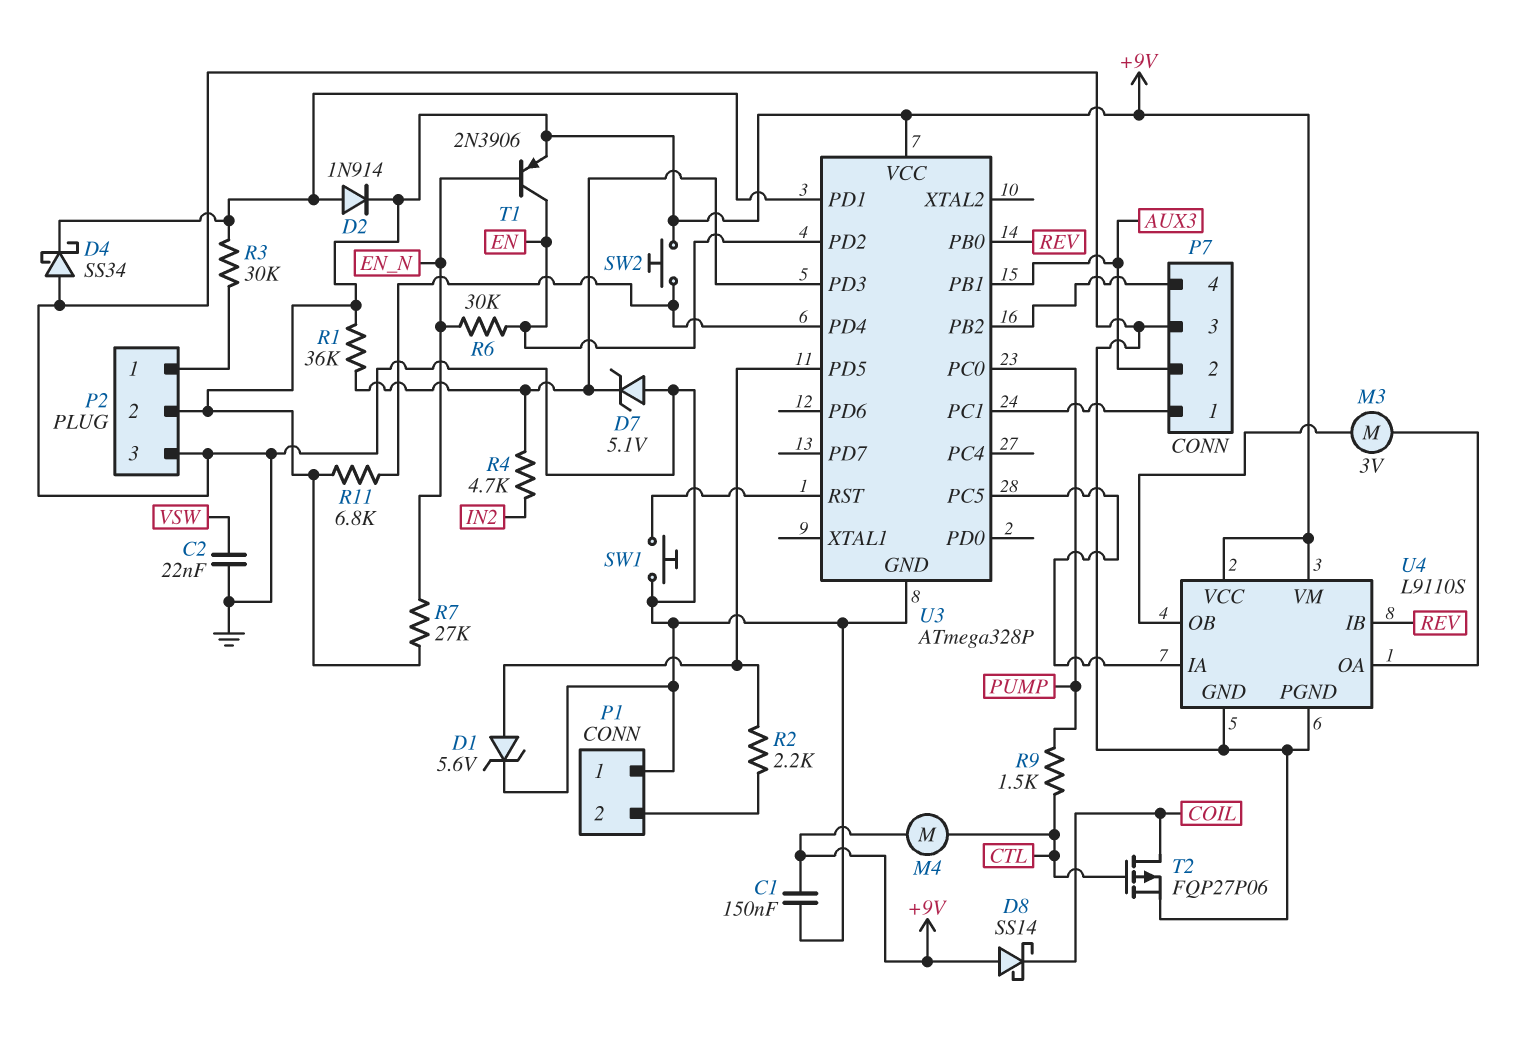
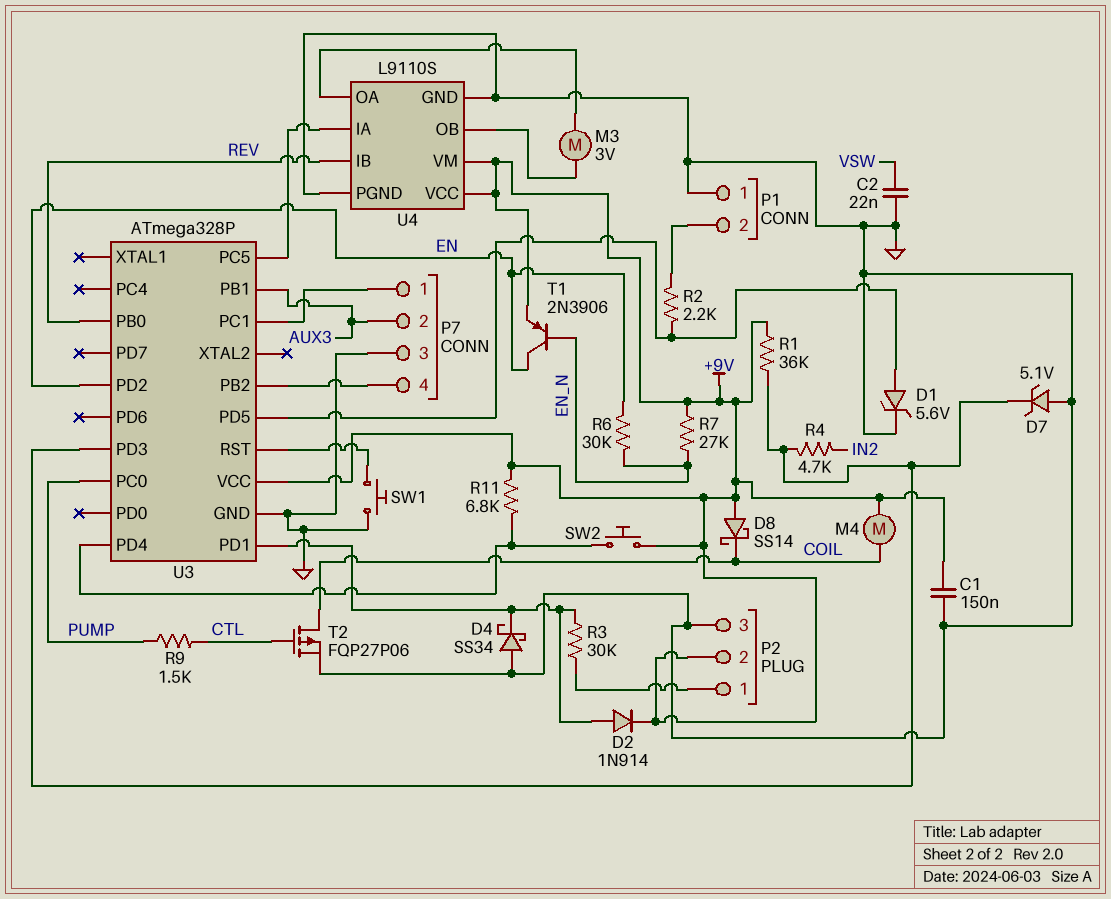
M4: motor (+9V, CTL) -> motor (+9V, COIL)

